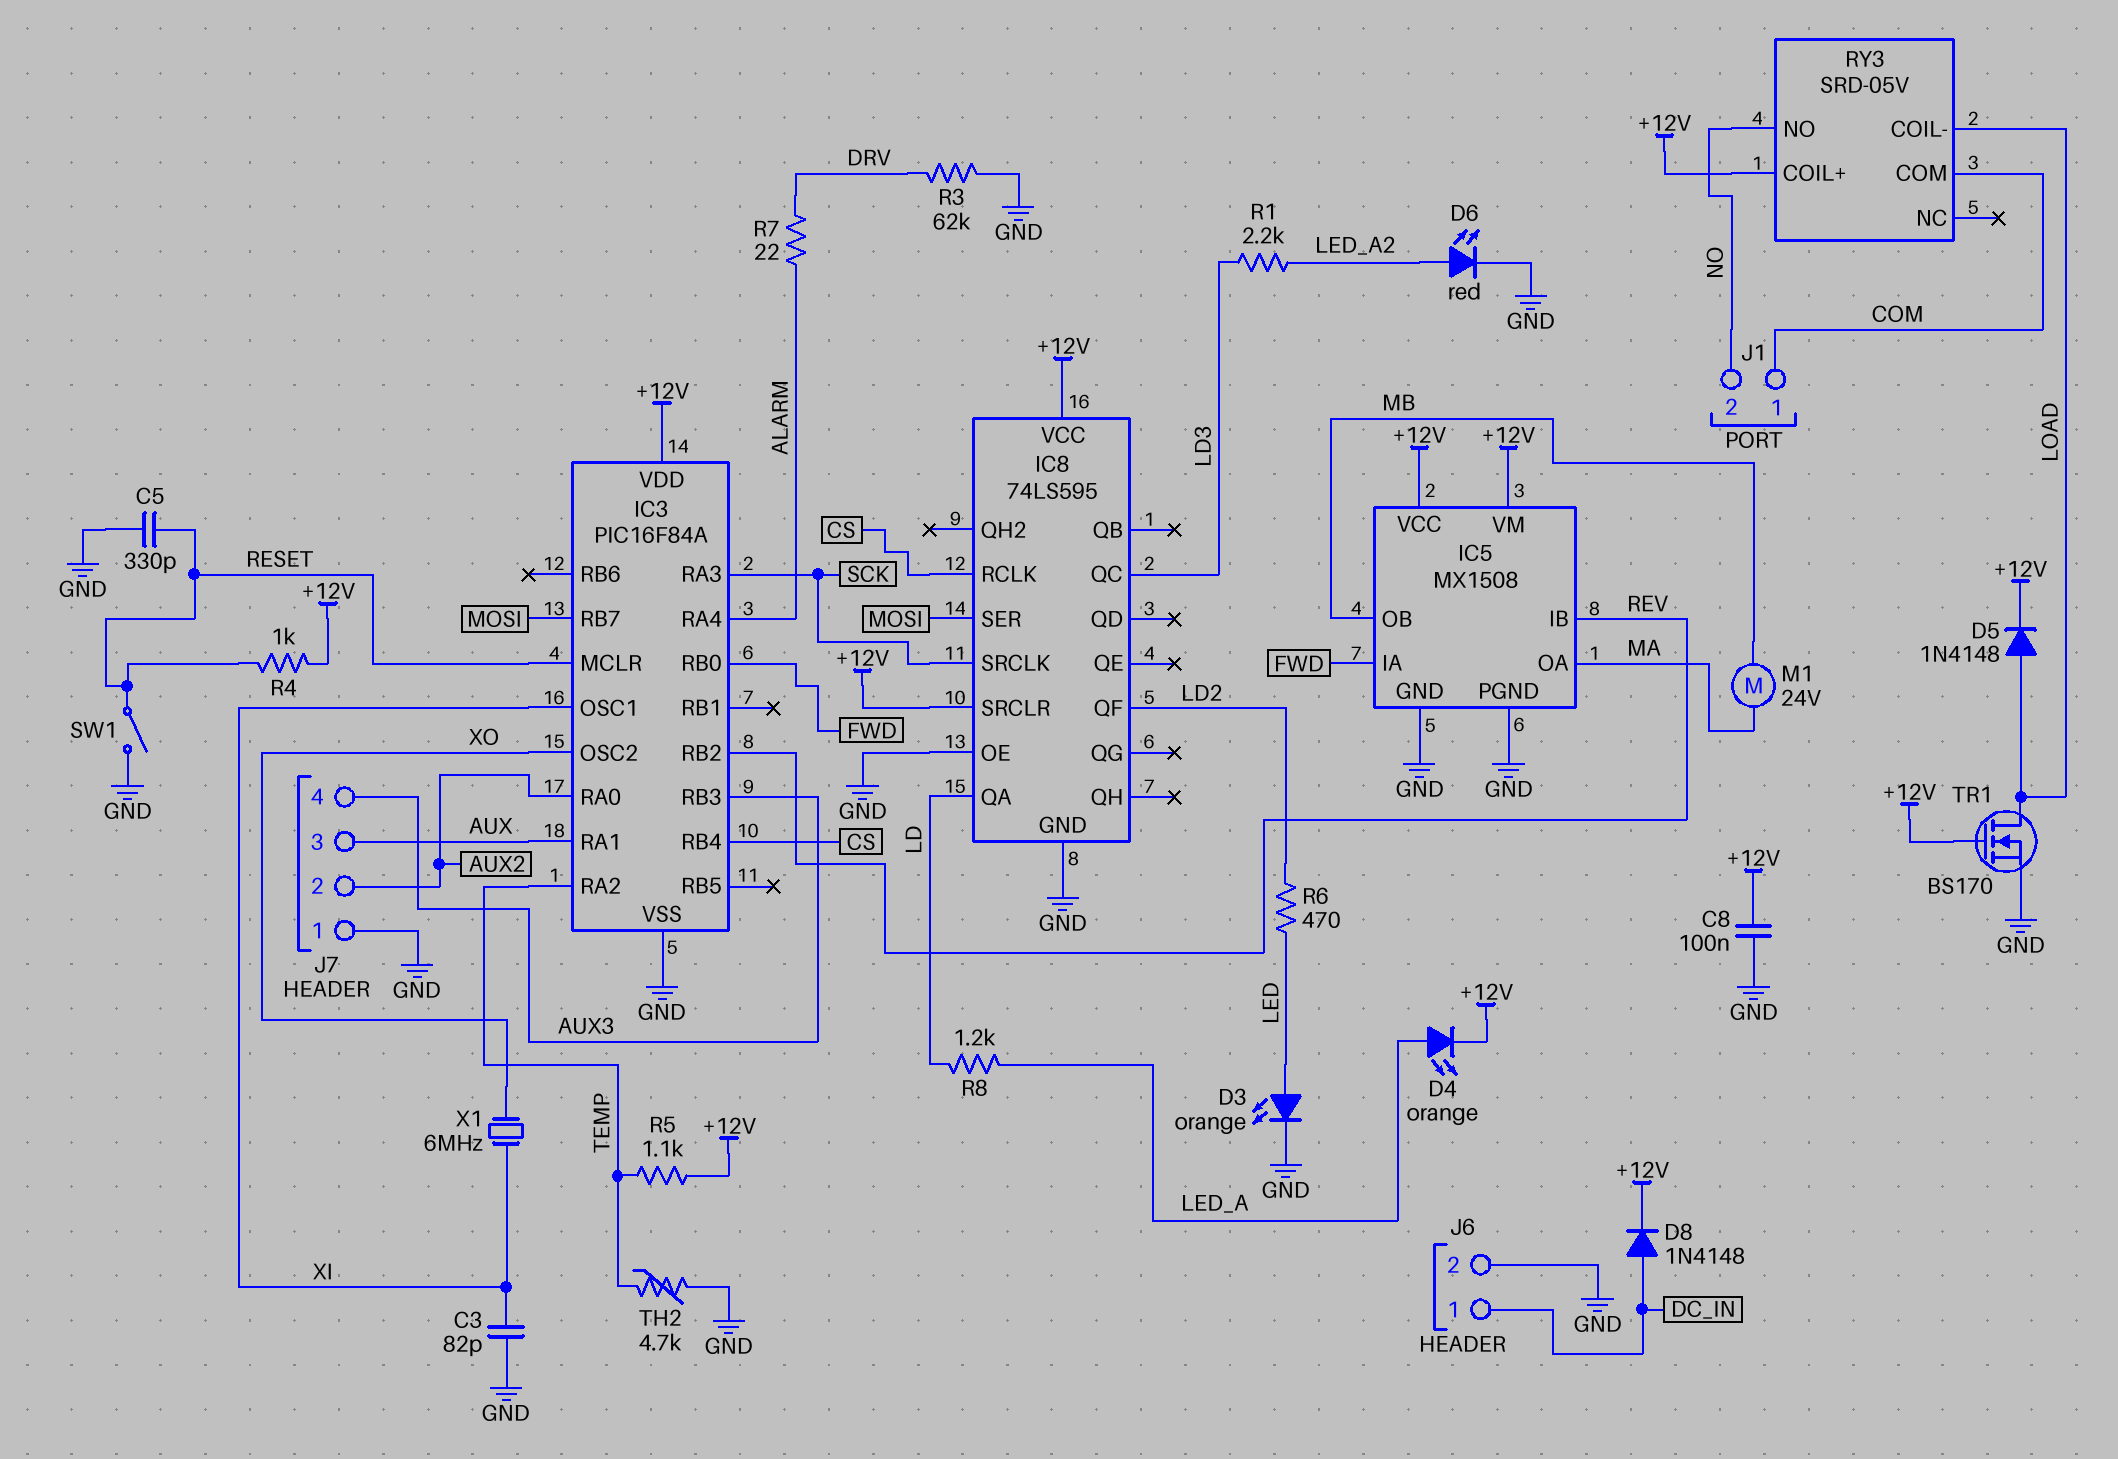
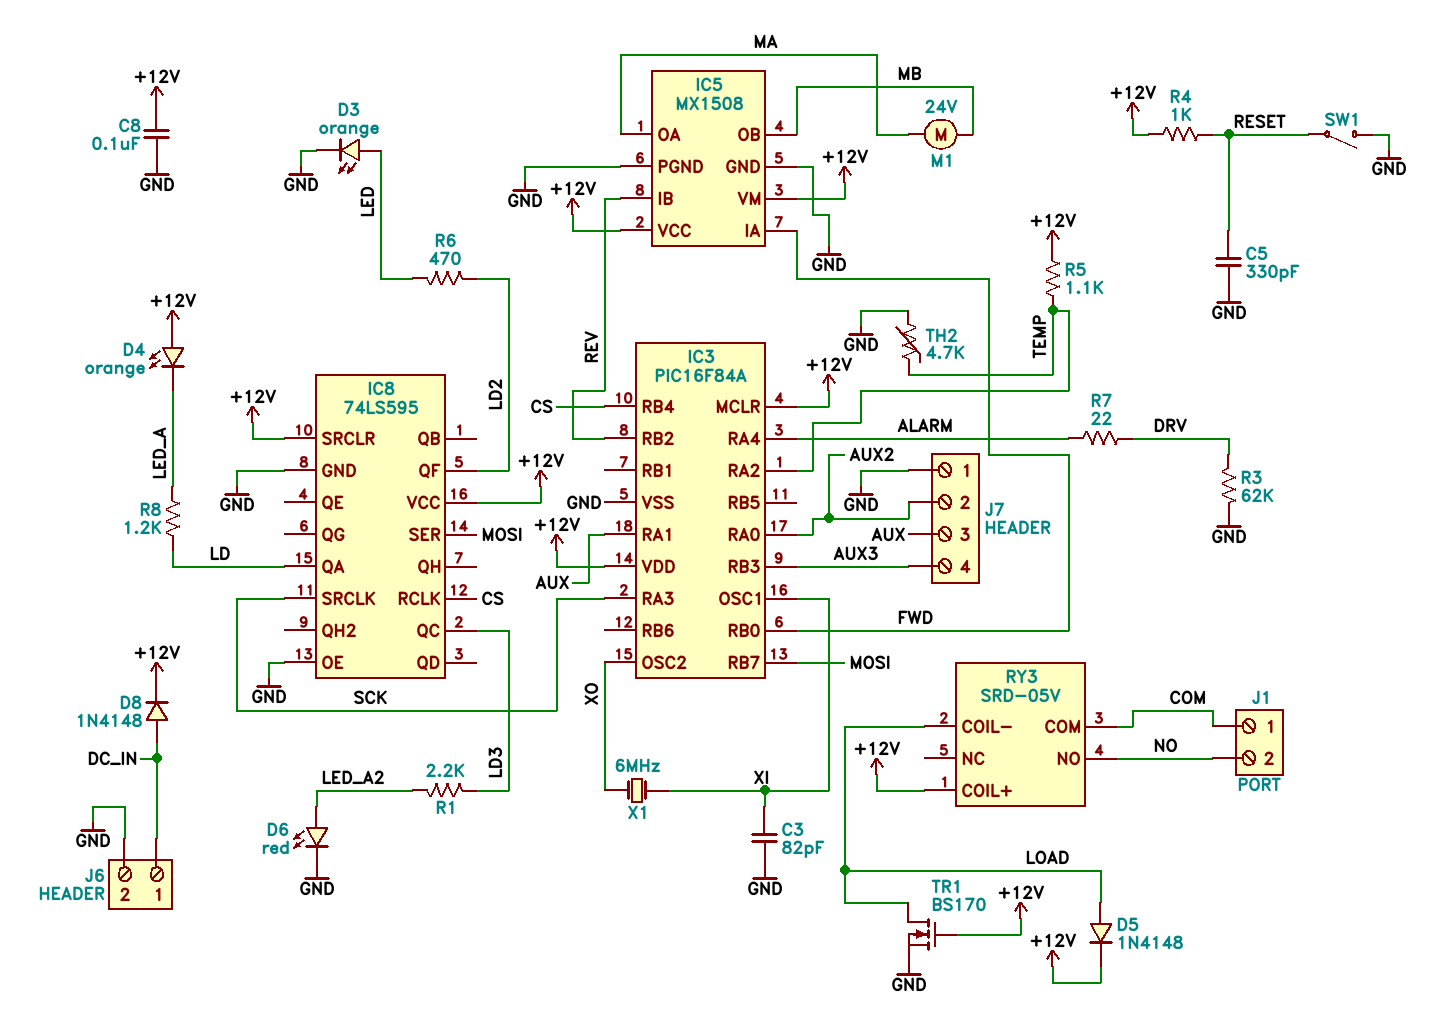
D4: LED orange (A LED_A, K +12V) -> LED orange (A +12V, K LED_A)
IC3 pin MCLR: RESET -> +12V

